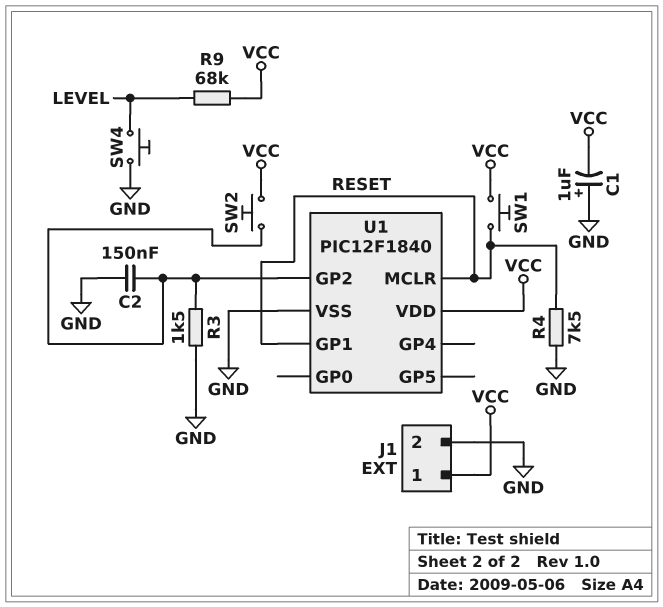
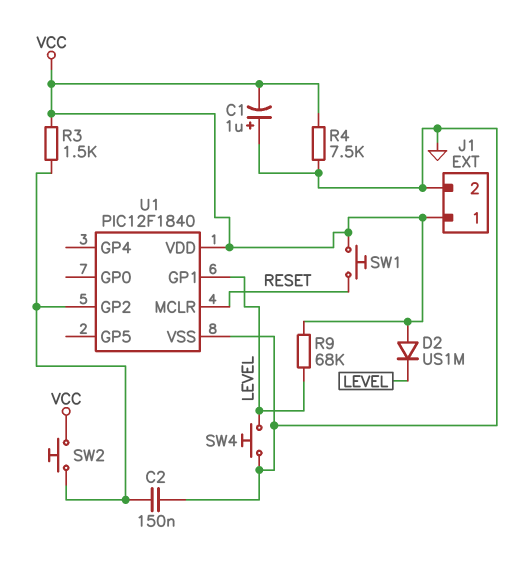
D2: none -> diode US1M (A VCC, K LEVEL)
R3: 1.5k (GND, U1/GP2) -> 1.5k (U1/GP2, VCC)
R4: 7.5k (GND, RESET) -> 7.5k (GND, VCC)
U1 pin GP1: RESET -> LEVEL

